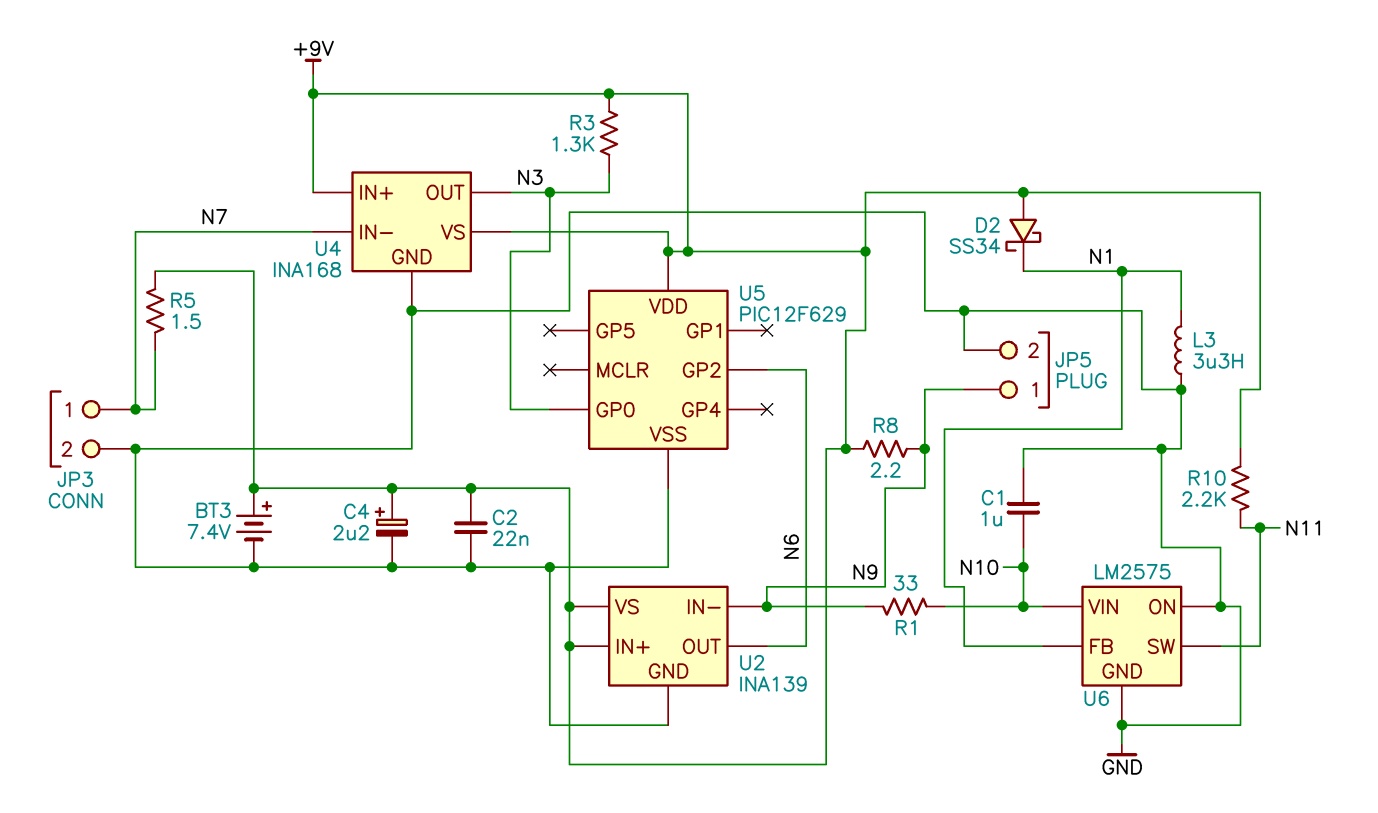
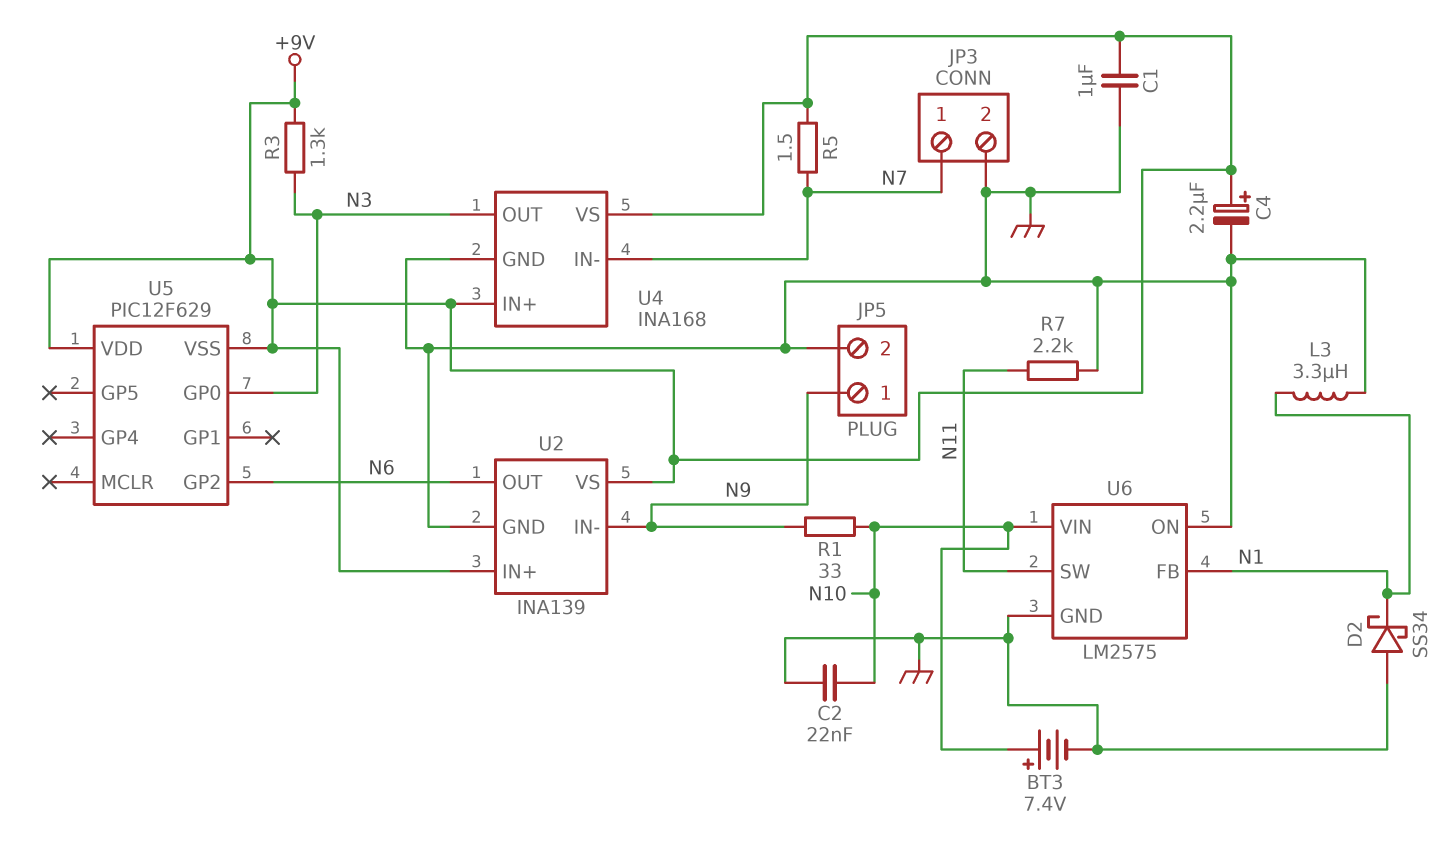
BT3: 7.4V (plus +9V, minus GND) -> 7.4V (plus N10, minus GND)
C1: 1uF (GND, N10) -> 1uF (+9V, GND)
C2: 22nF (+9V, GND) -> 22nF (GND, N10)
D2: schottky SS34 (A +9V, K N1) -> schottky SS34 (A GND, K N1)
R7: none -> 2.2k (GND, N11)
R8: 2.2 (+9V, N9) -> none
R10: 2.2k (+9V, N11) -> none
U5 pin VSS: GND -> +9V

